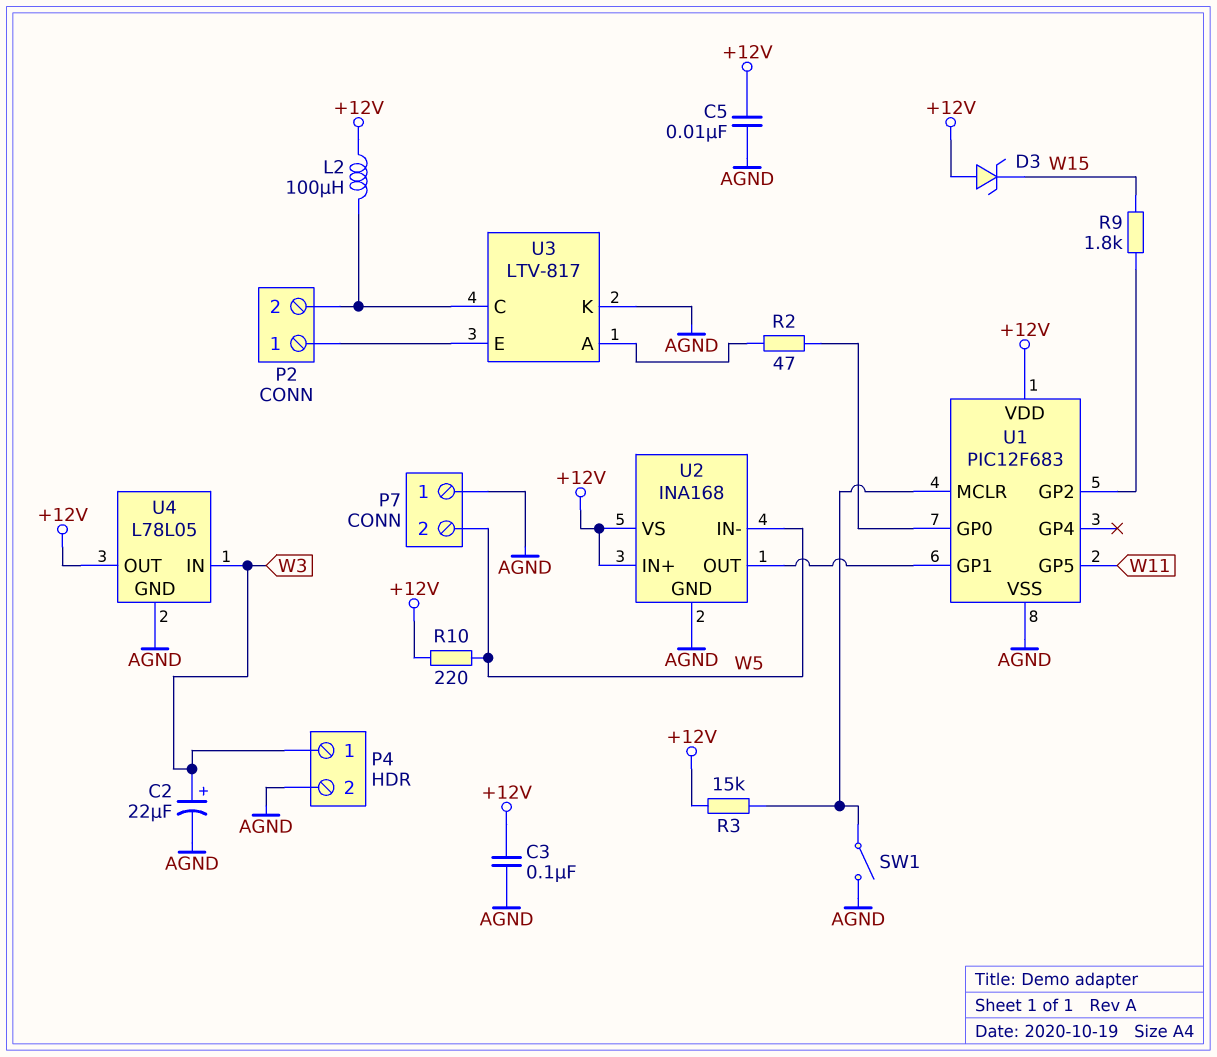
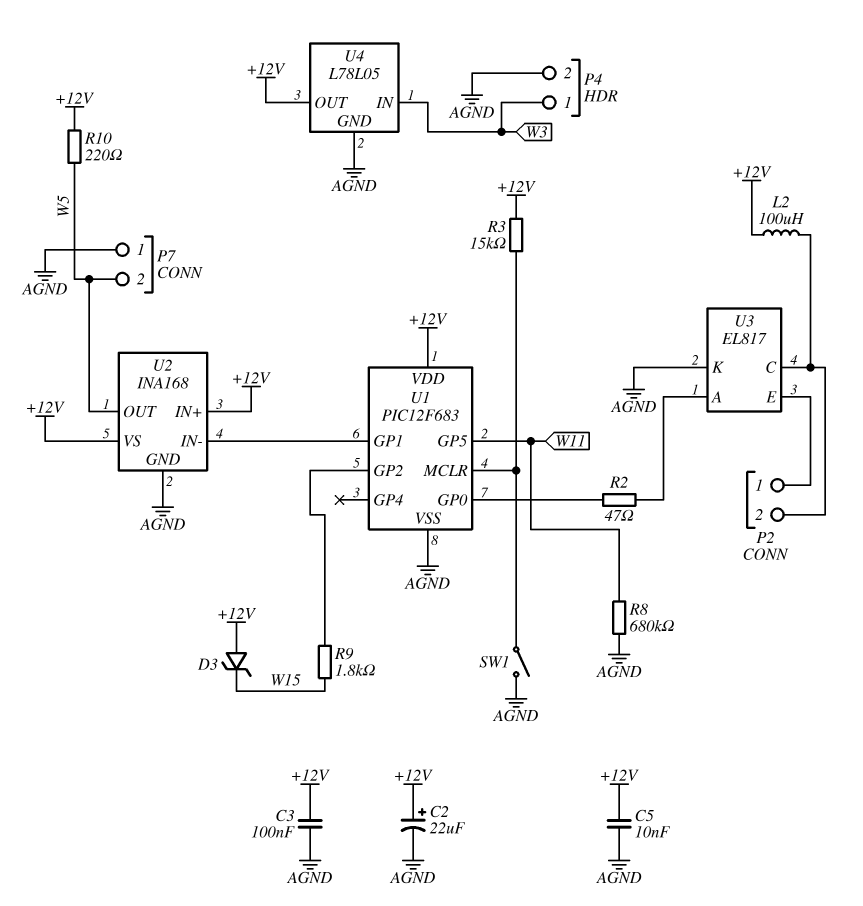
C2: 22uF (plus W3, minus AGND) -> 22uF (plus +12V, minus AGND)
R8: none -> 680k (AGND, W11)
U2 pin IN-: W5 -> U1/GP1
U2 pin OUT: U1/GP1 -> W5
U3: LTV-817 -> EL817

